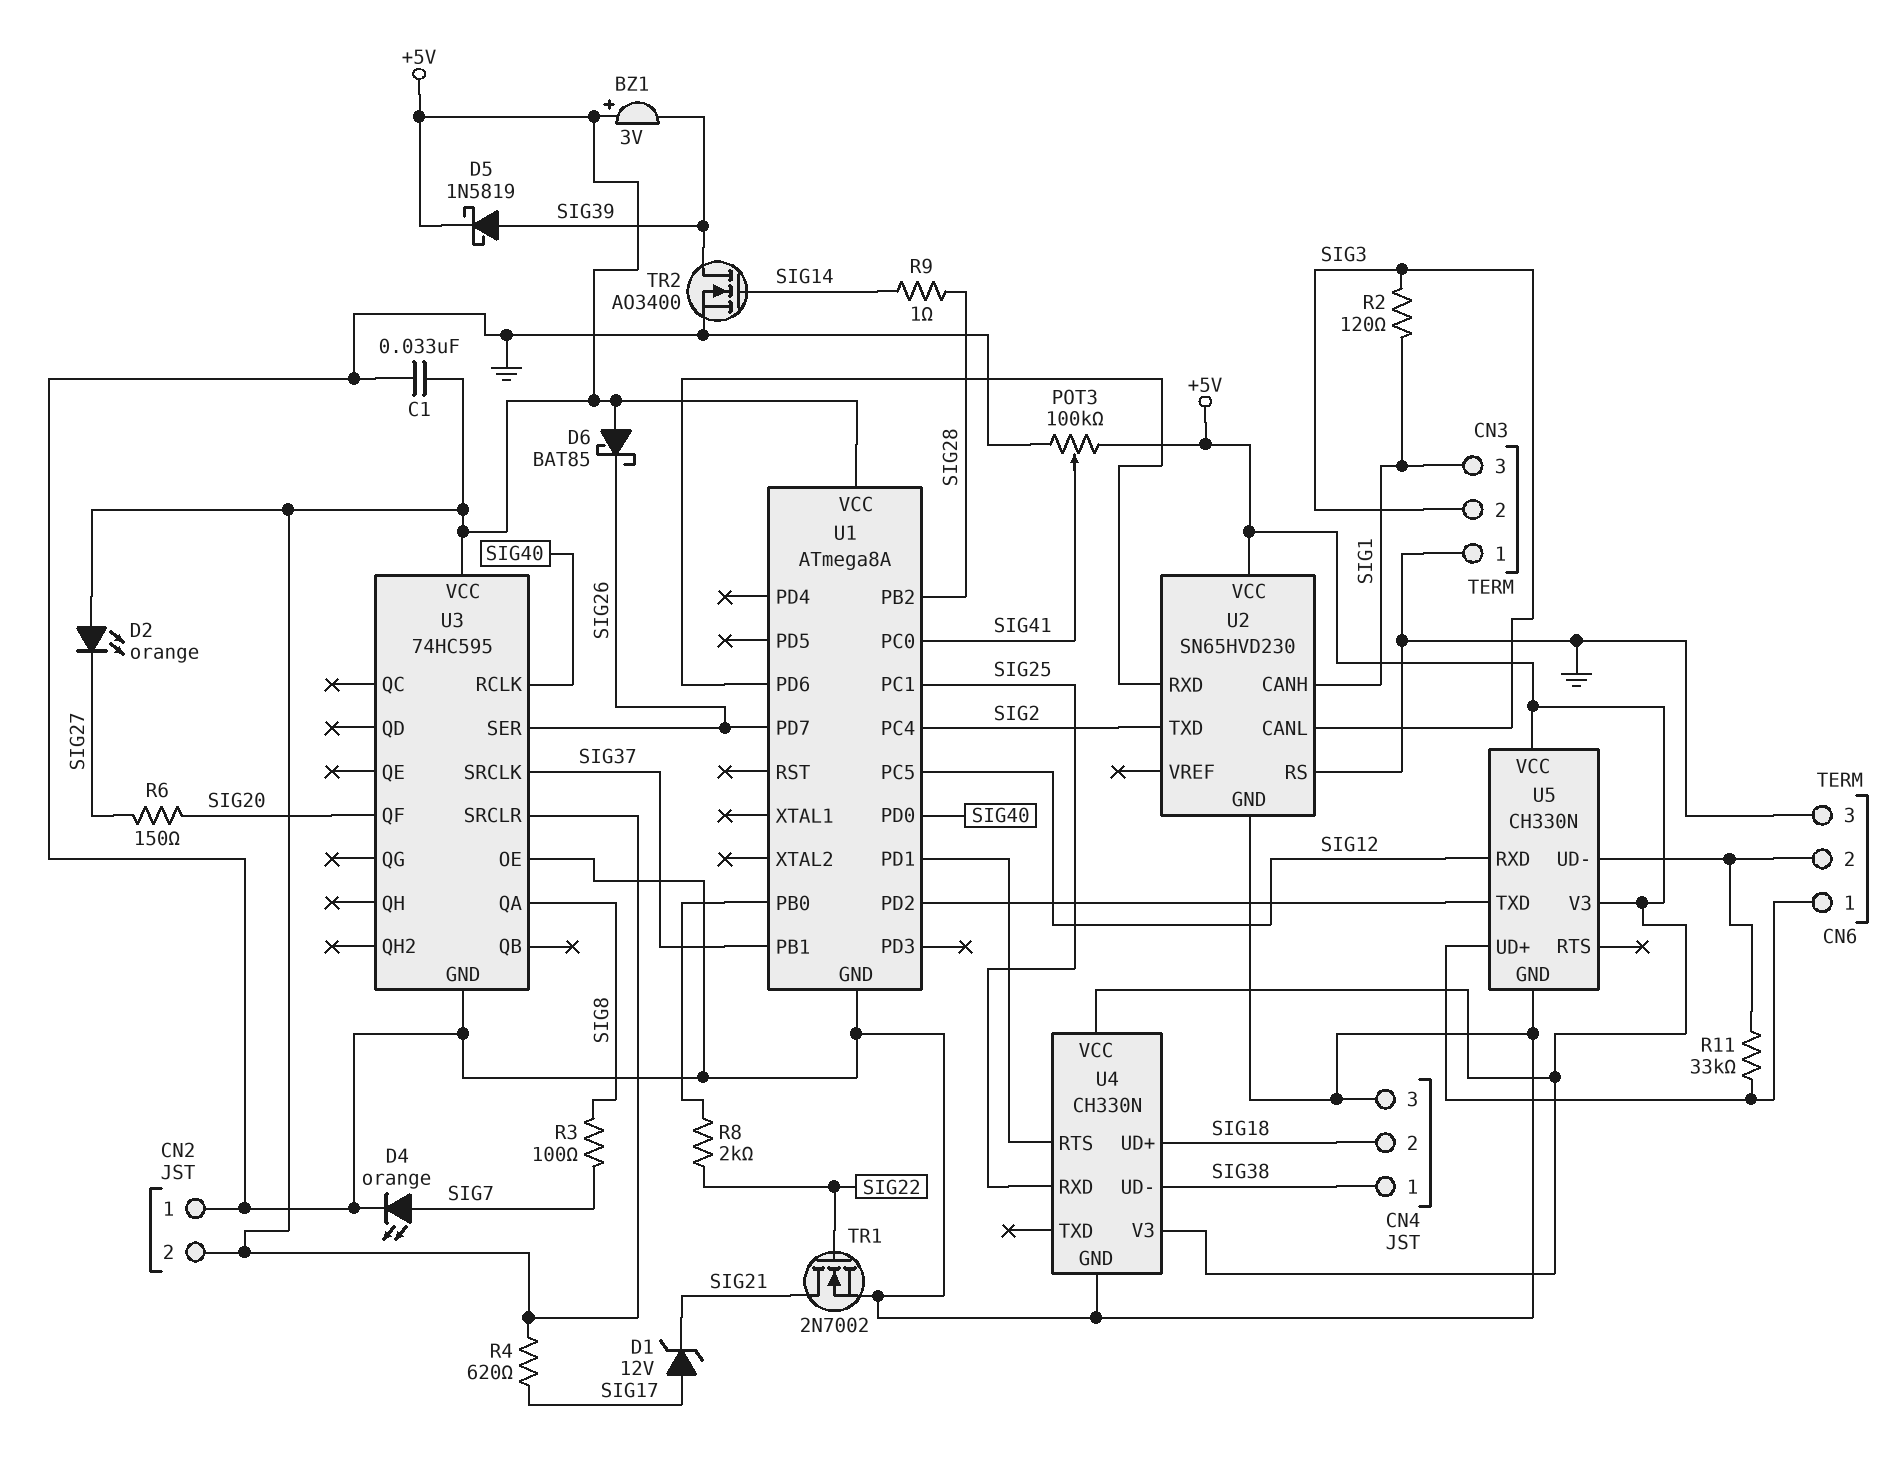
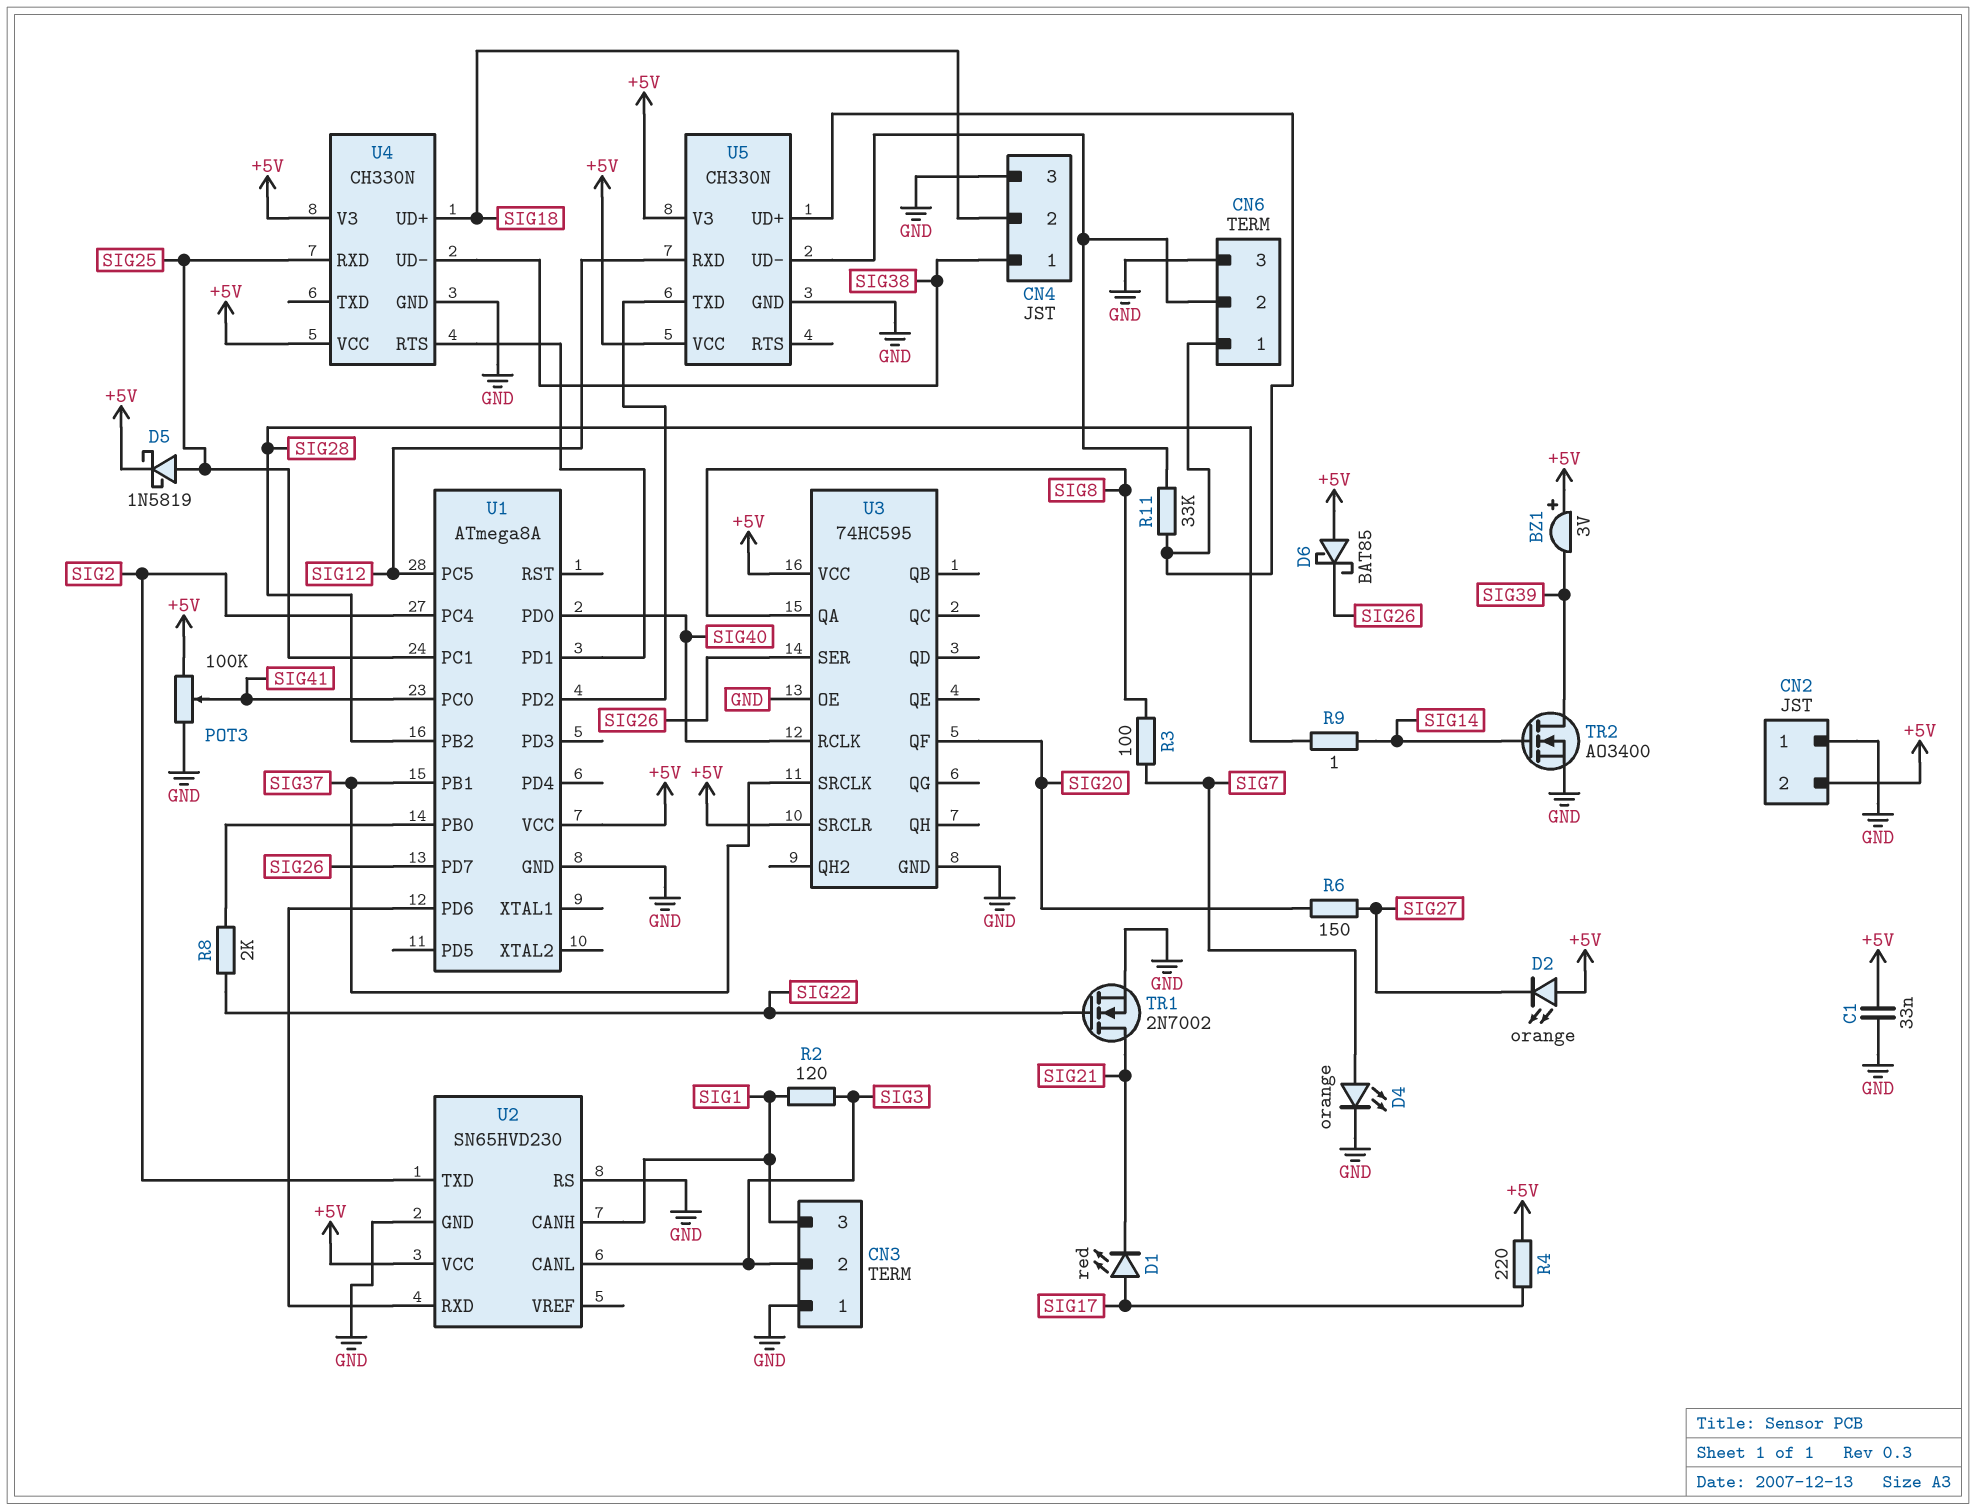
D1: zener 12V (A SIG17, K SIG21) -> LED red (A SIG17, K SIG21)
D5: schottky 1N5819 (A SIG39, K +5V) -> schottky 1N5819 (A SIG25, K +5V)
R4: 620 (+5V, SIG17) -> 220 (+5V, SIG17)

